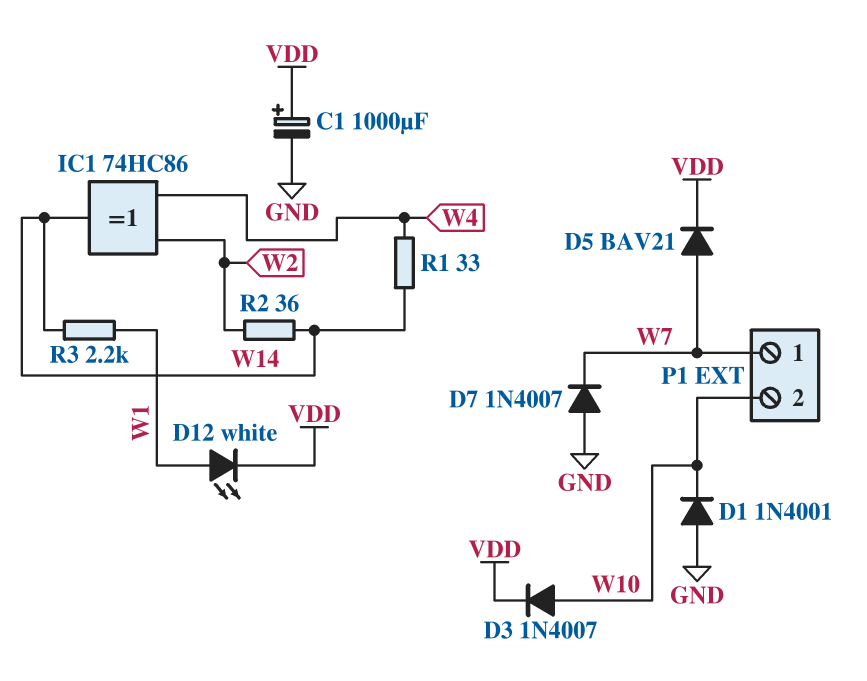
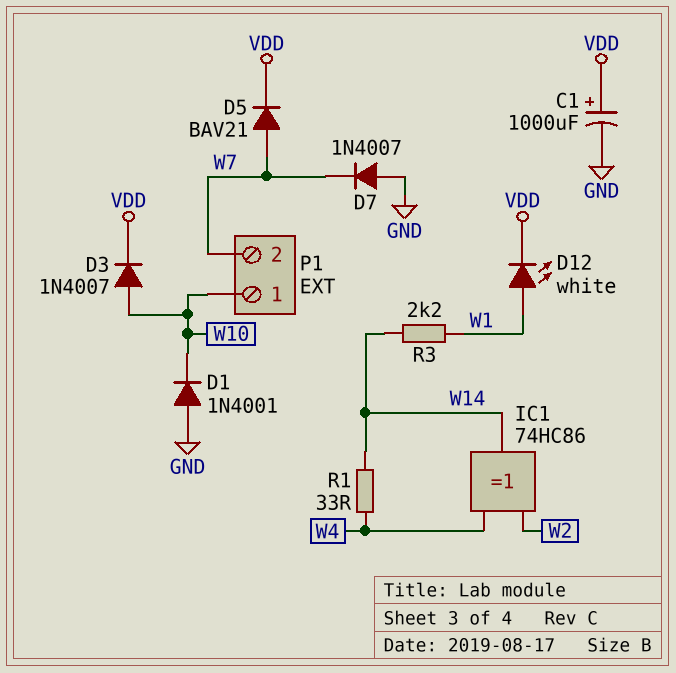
P1 pin 1: W7 -> W10
P1 pin 2: W10 -> W7
R2: 36 (W2, W14) -> none

